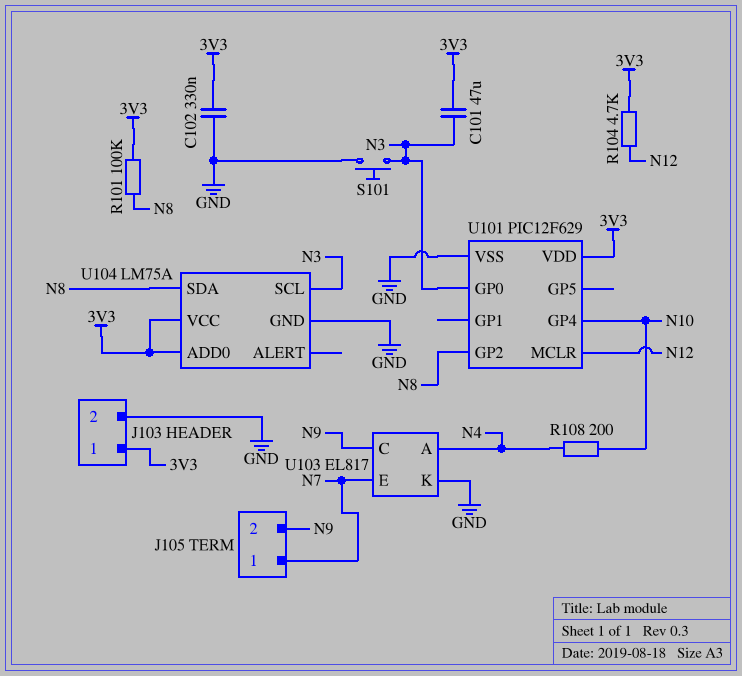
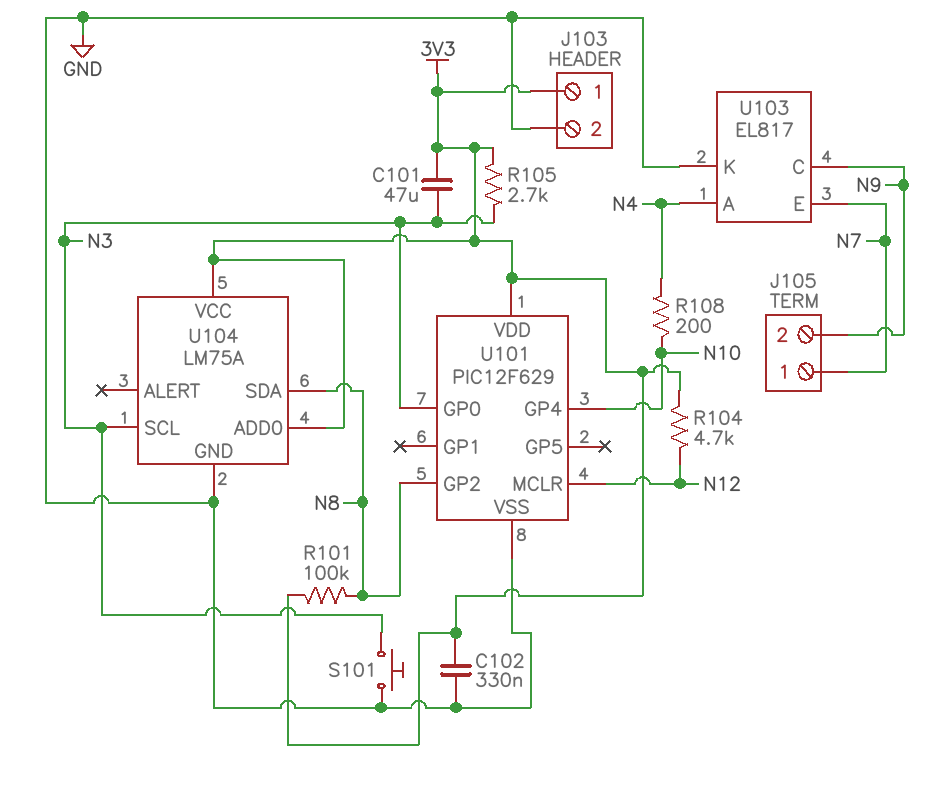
R105: none -> 2.7k (3V3, N3)

